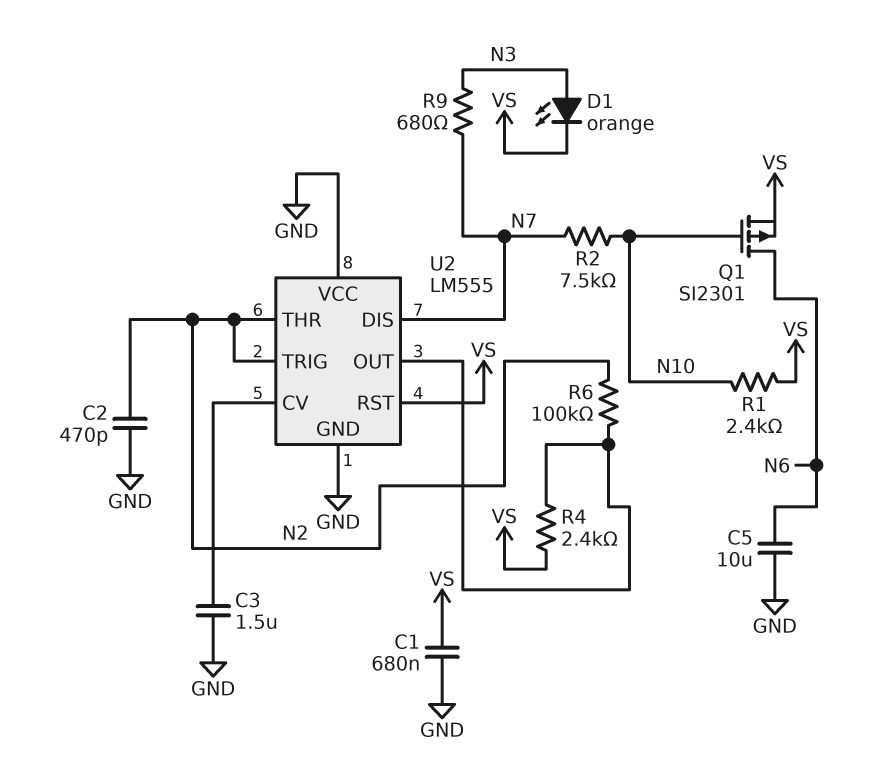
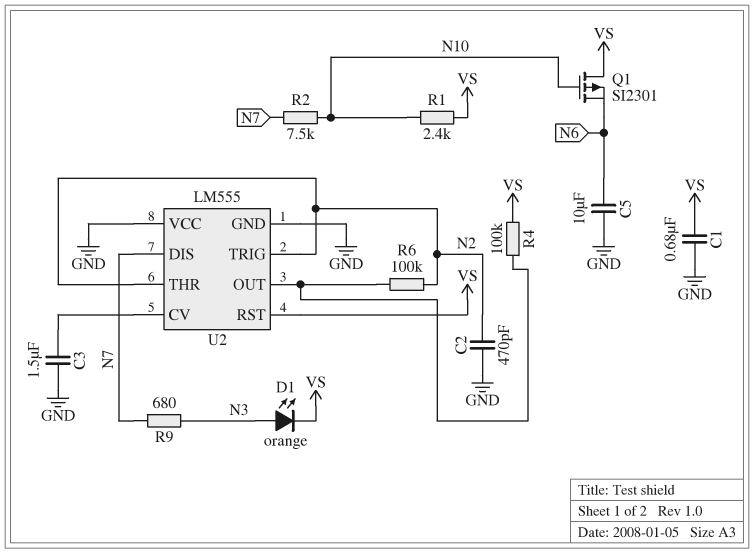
Q1: PMOS SI2301 (G N10, D N6, S VS) -> PMOS SI2301 (G N10, D VS, S N6)
R4: 2.4k (U2/OUT, VS) -> 100k (U2/OUT, VS)

